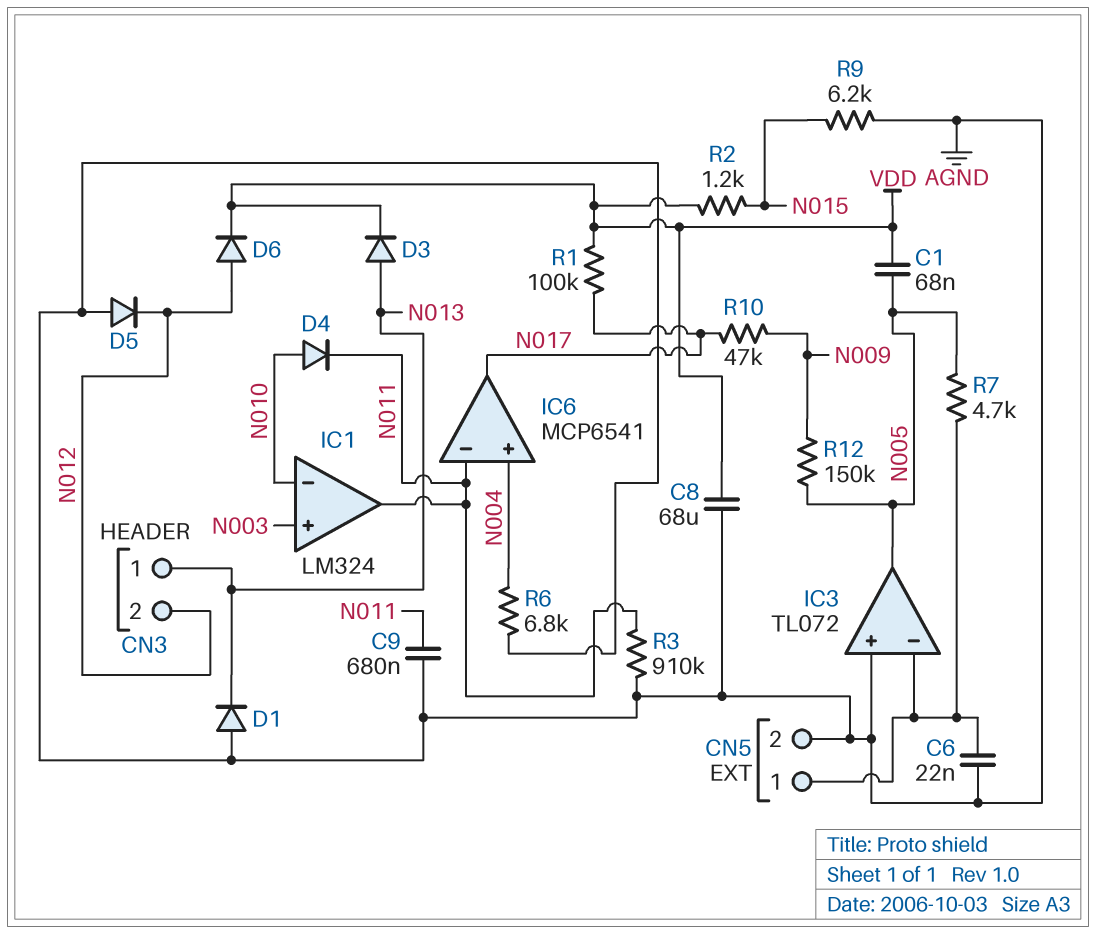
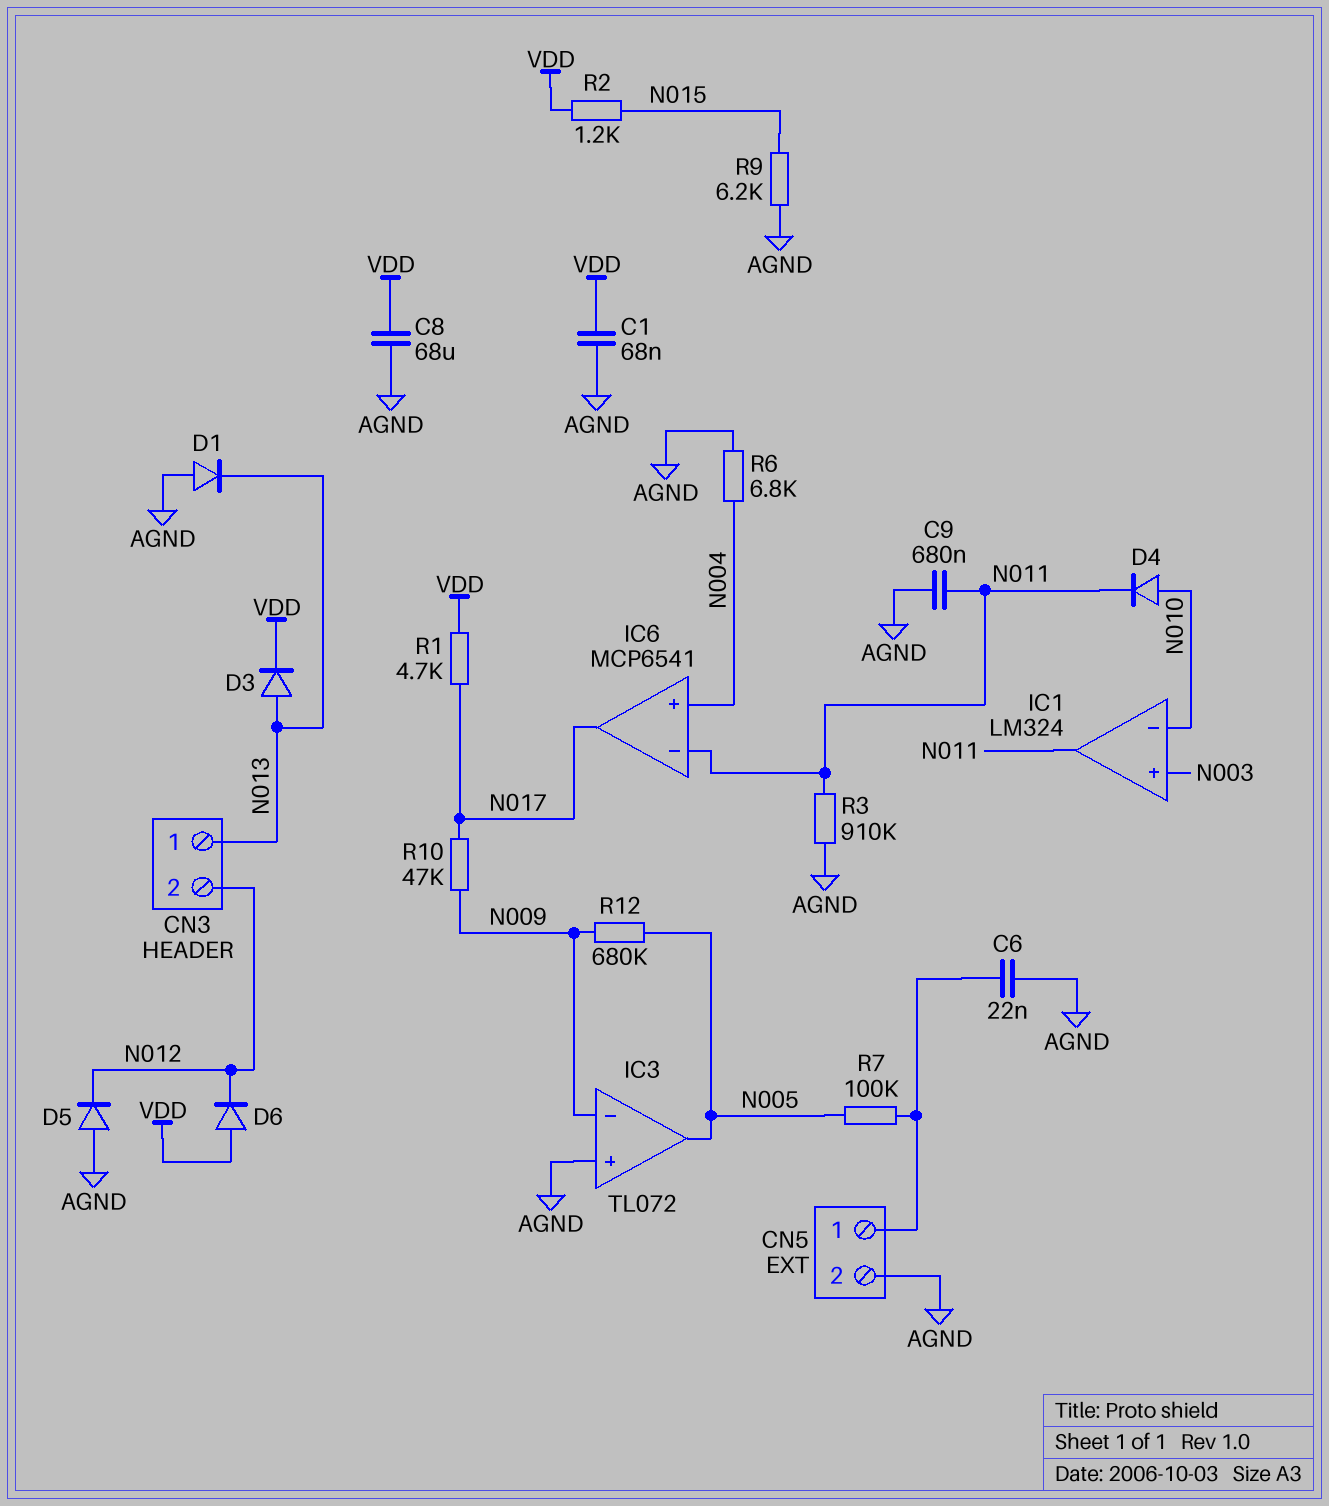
C1: 68nF (N005, VDD) -> 68nF (AGND, VDD)
D6: diode (A N012, K VDD) -> diode (A VDD, K N012)
IC3 pin in-: CN5/1 -> N009
R1: 100k (N017, VDD) -> 4.7k (N017, VDD)
R7: 4.7k (CN5/1, N005) -> 100k (CN5/1, N005)
R12: 150k (N005, N009) -> 680k (N005, N009)

